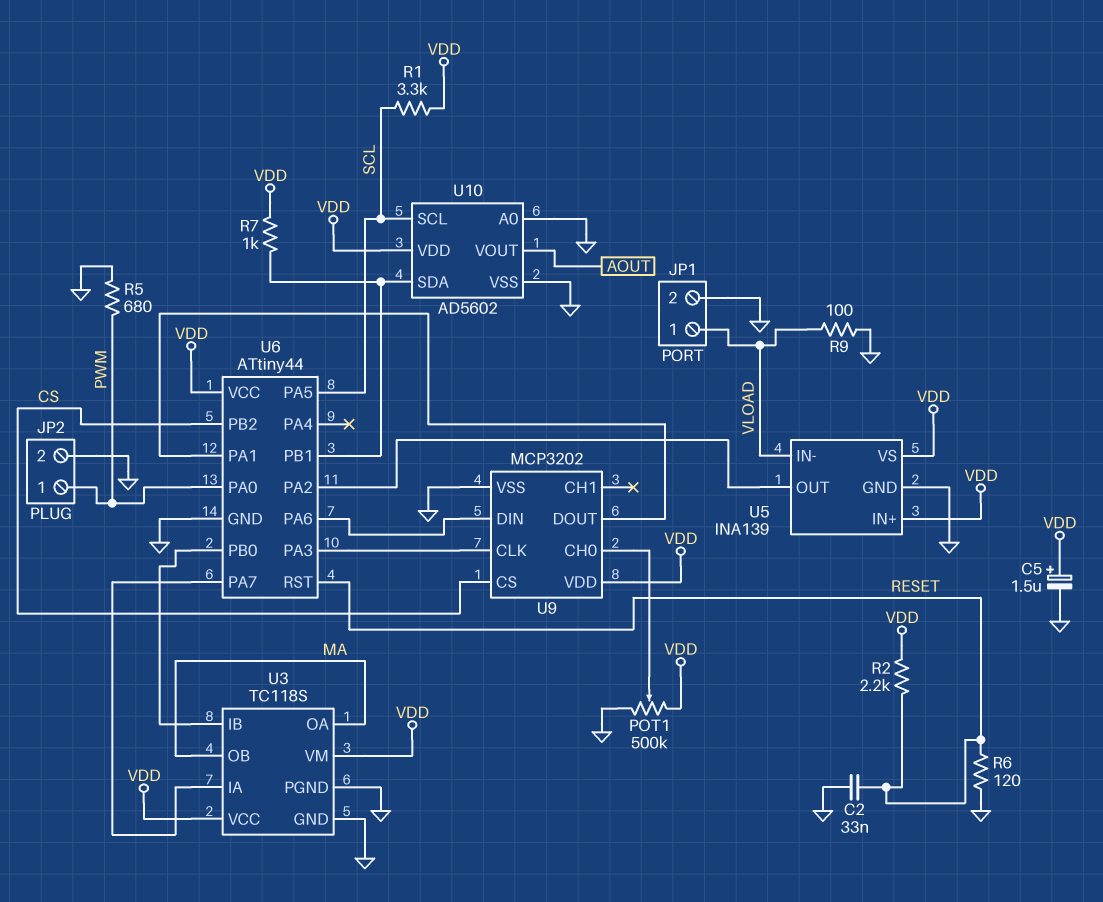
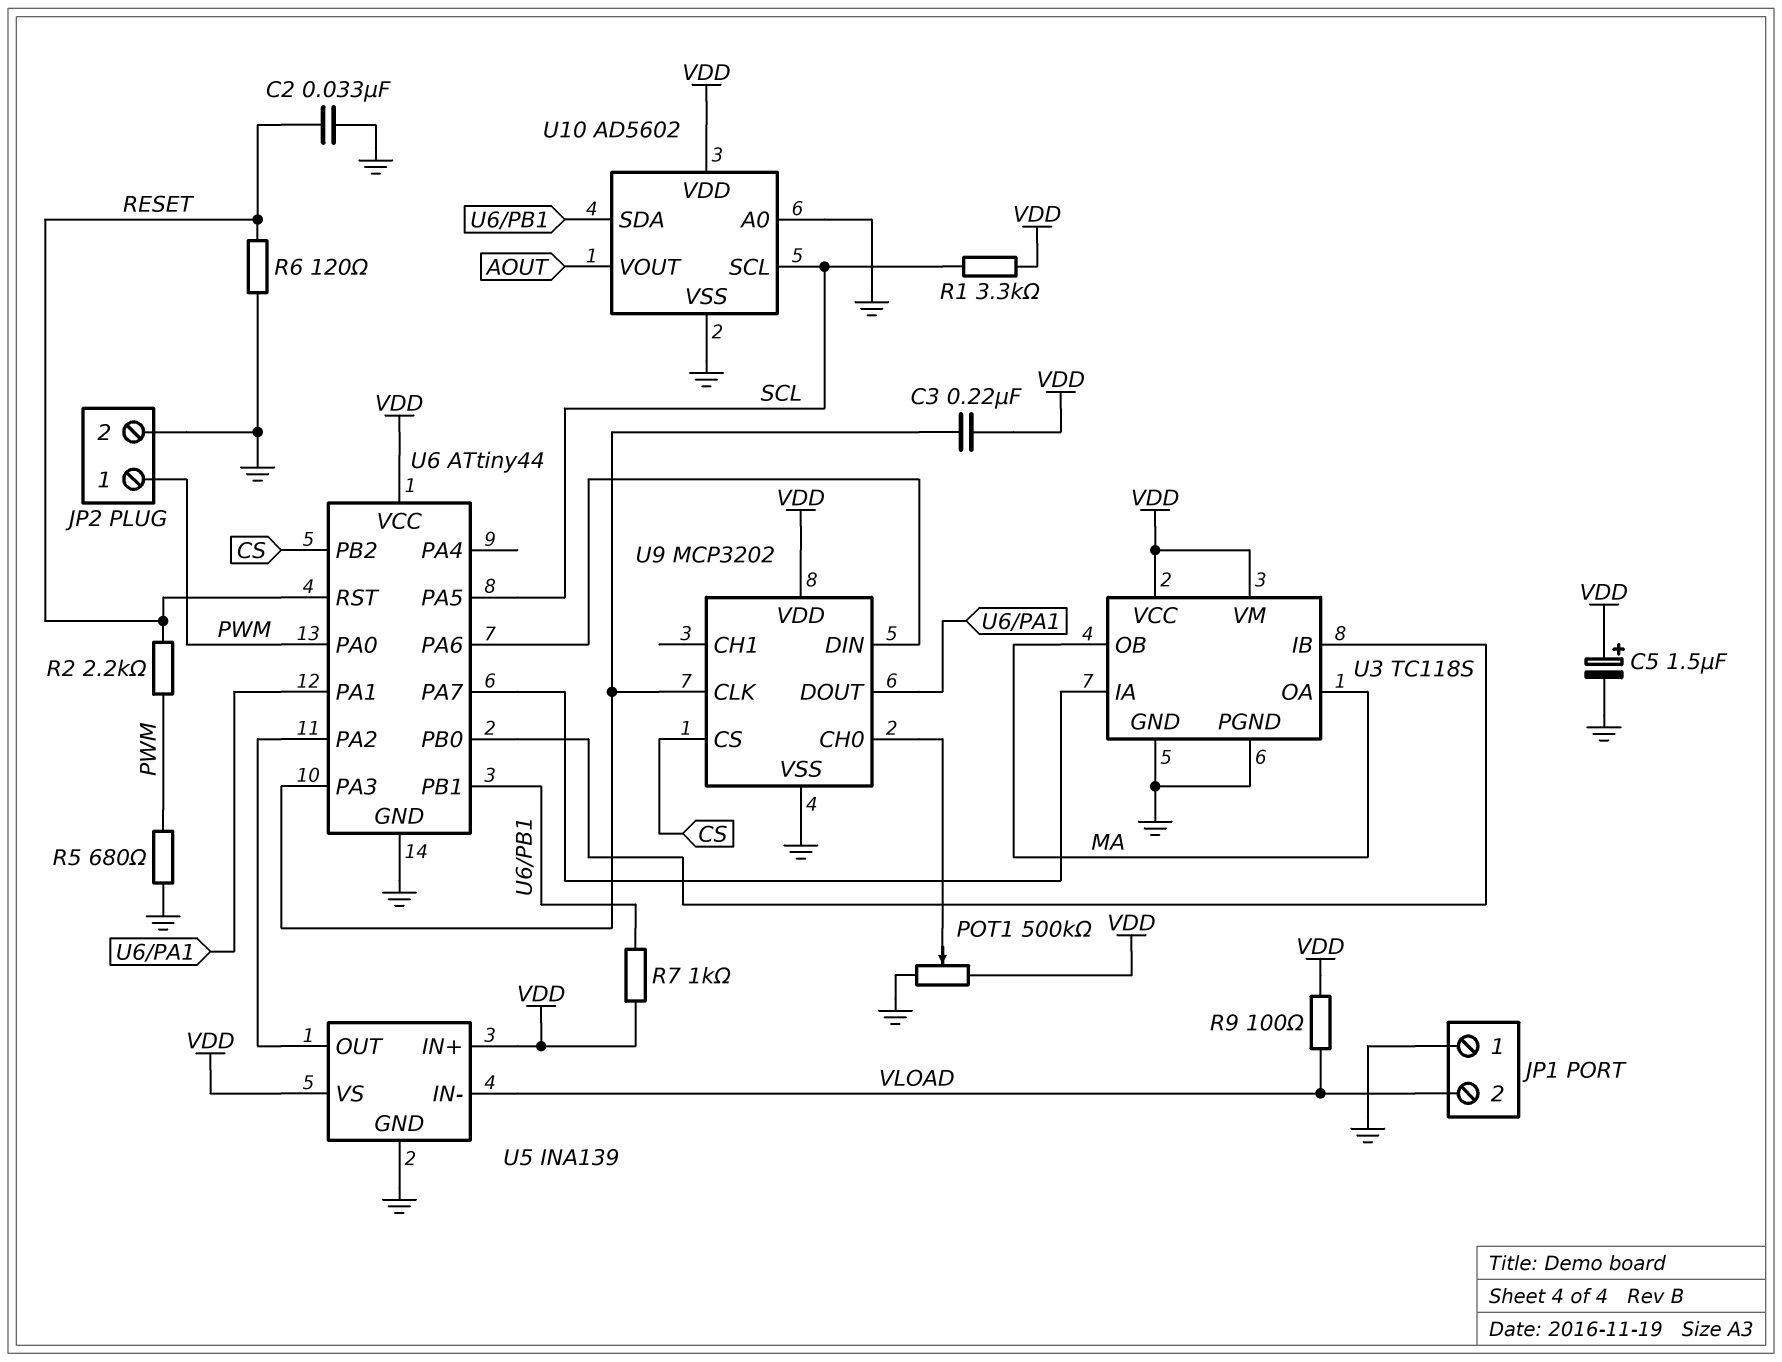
C3: none -> 220nF (U6/PA3, VDD)
JP1 pin 1: VLOAD -> GND
JP1 pin 2: GND -> VLOAD
R2: 2.2k (RESET, VDD) -> 2.2k (PWM, RESET)
R9: 100 (GND, VLOAD) -> 100 (VDD, VLOAD)

